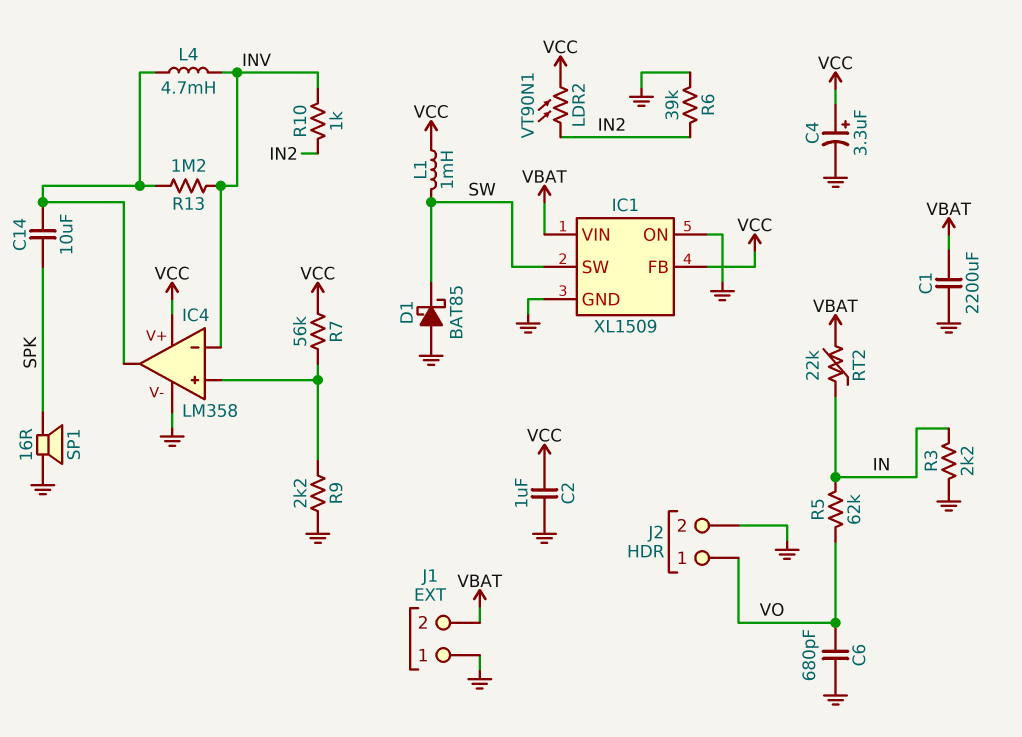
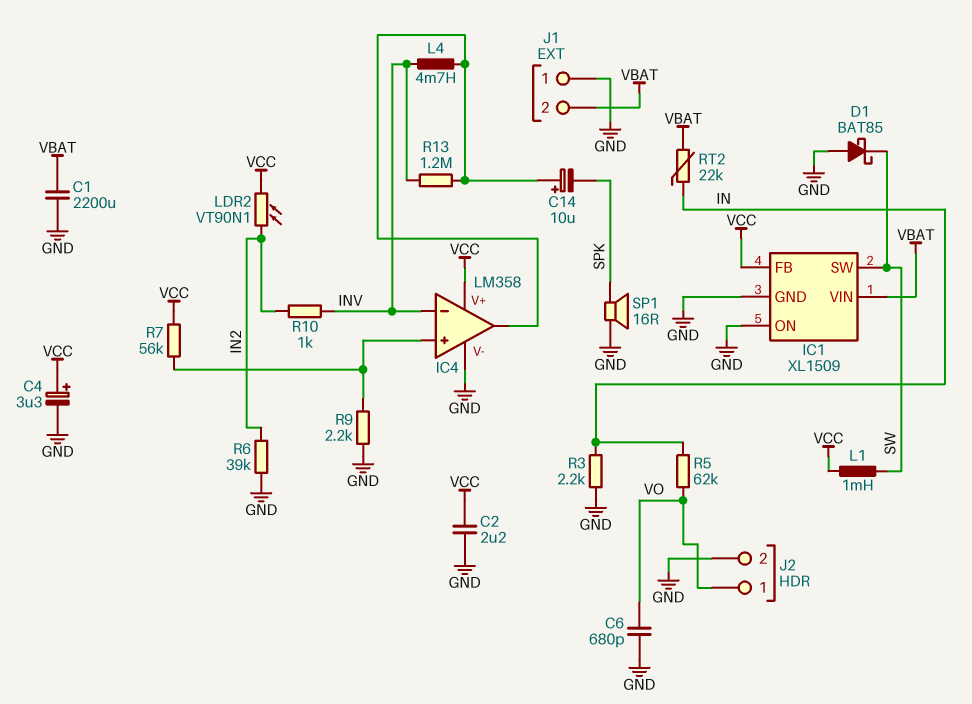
C2: 1uF (GND, VCC) -> 2.2uF (GND, VCC)
C14: 10uF (IC4/out, SPK) -> 10uF (plus IC4/out, minus SPK)

